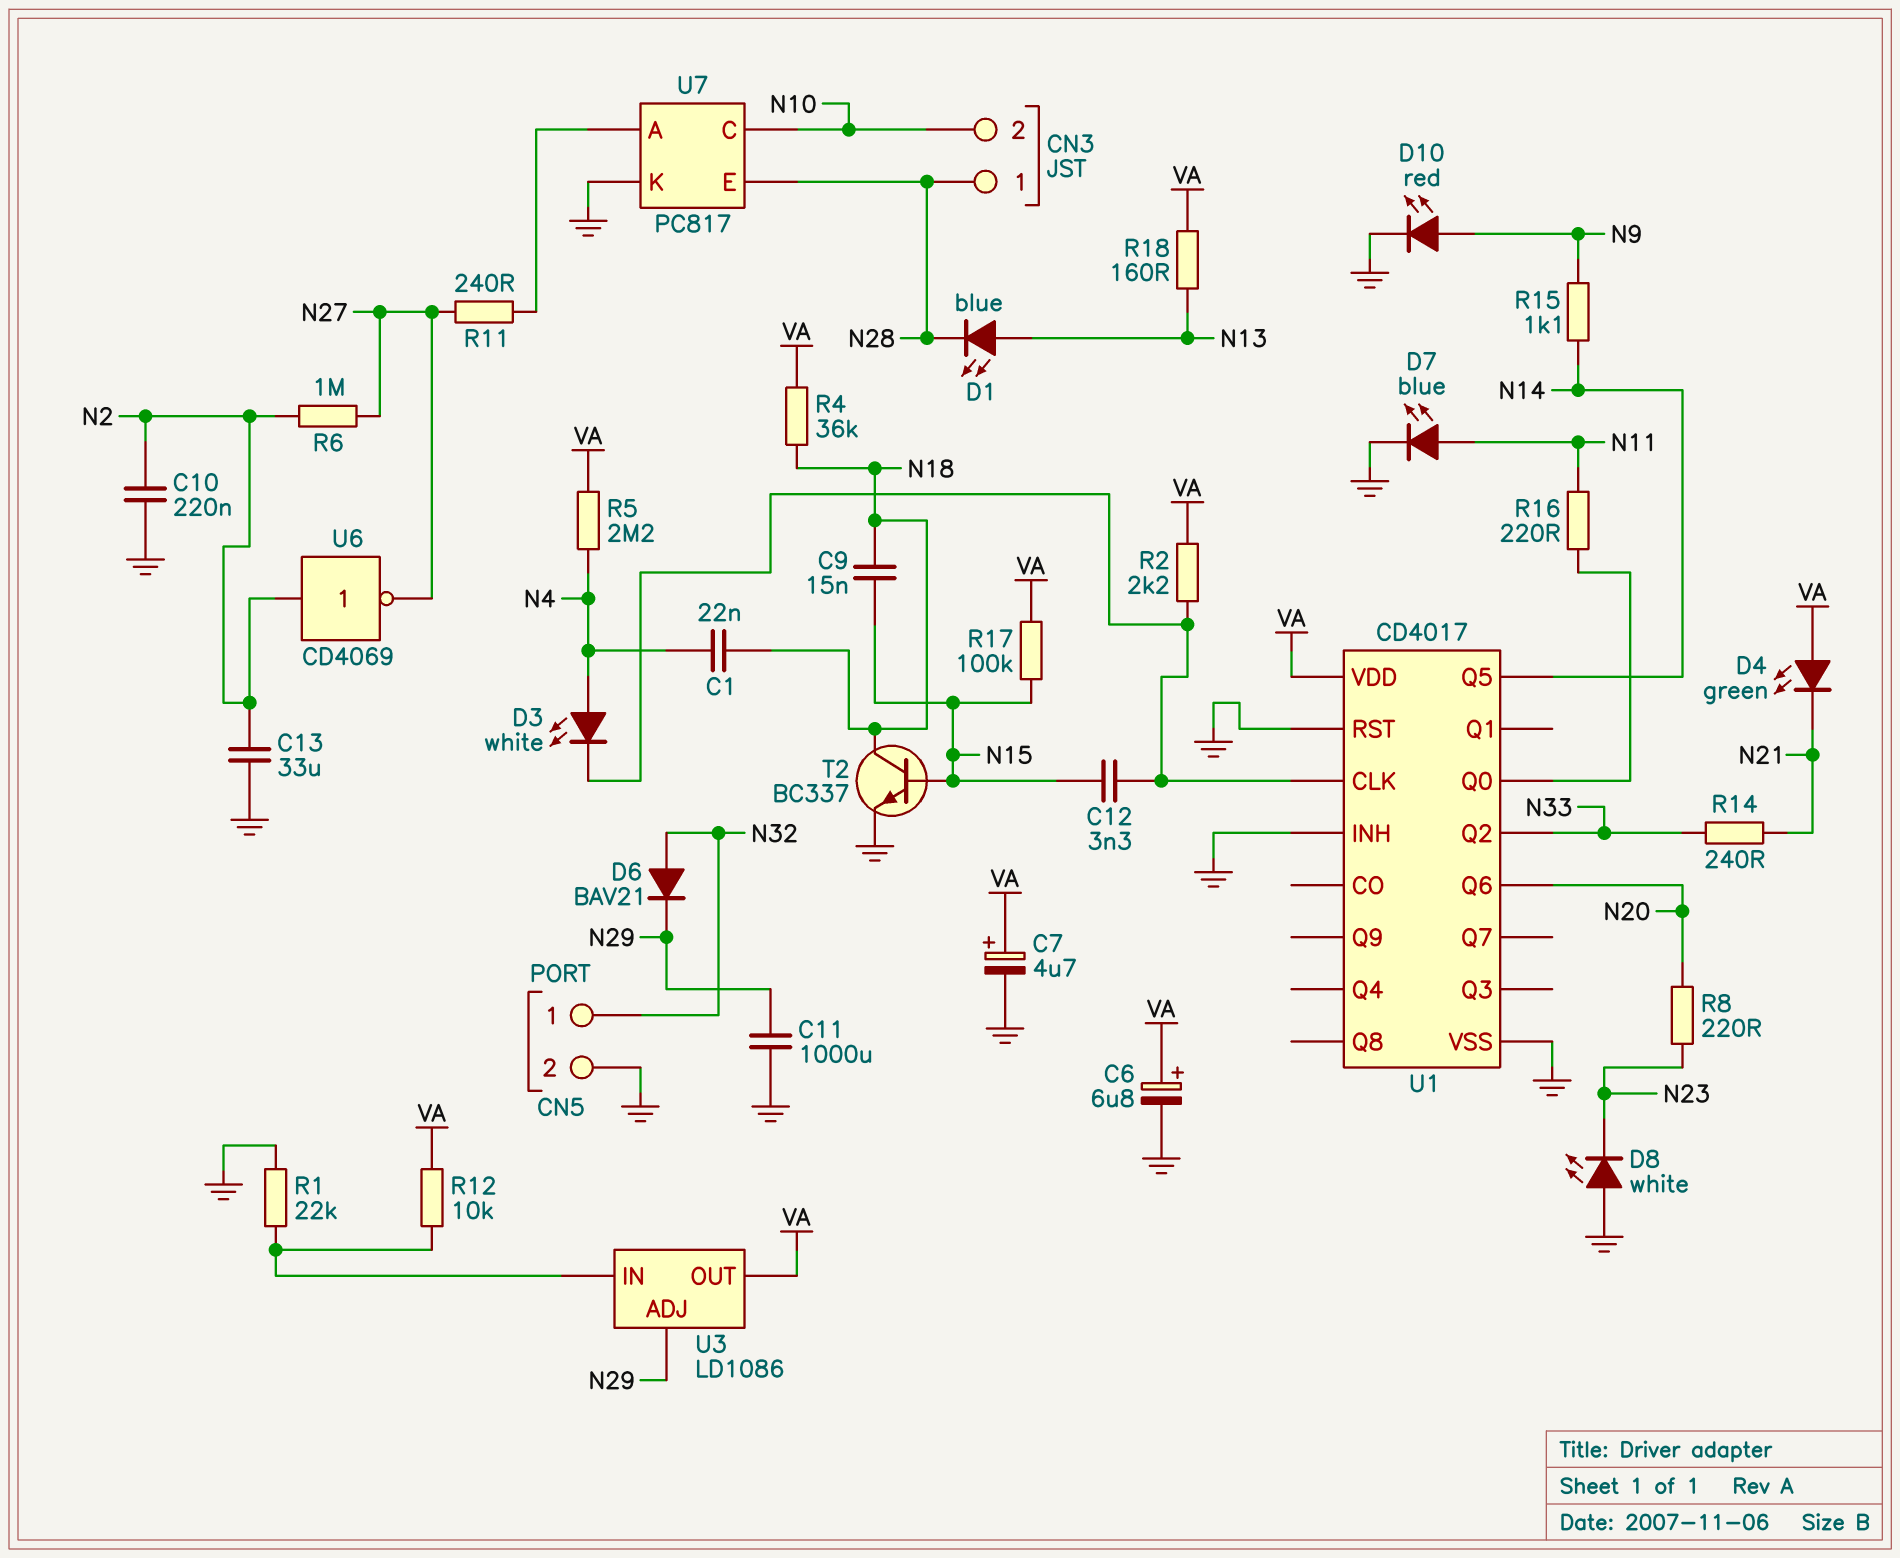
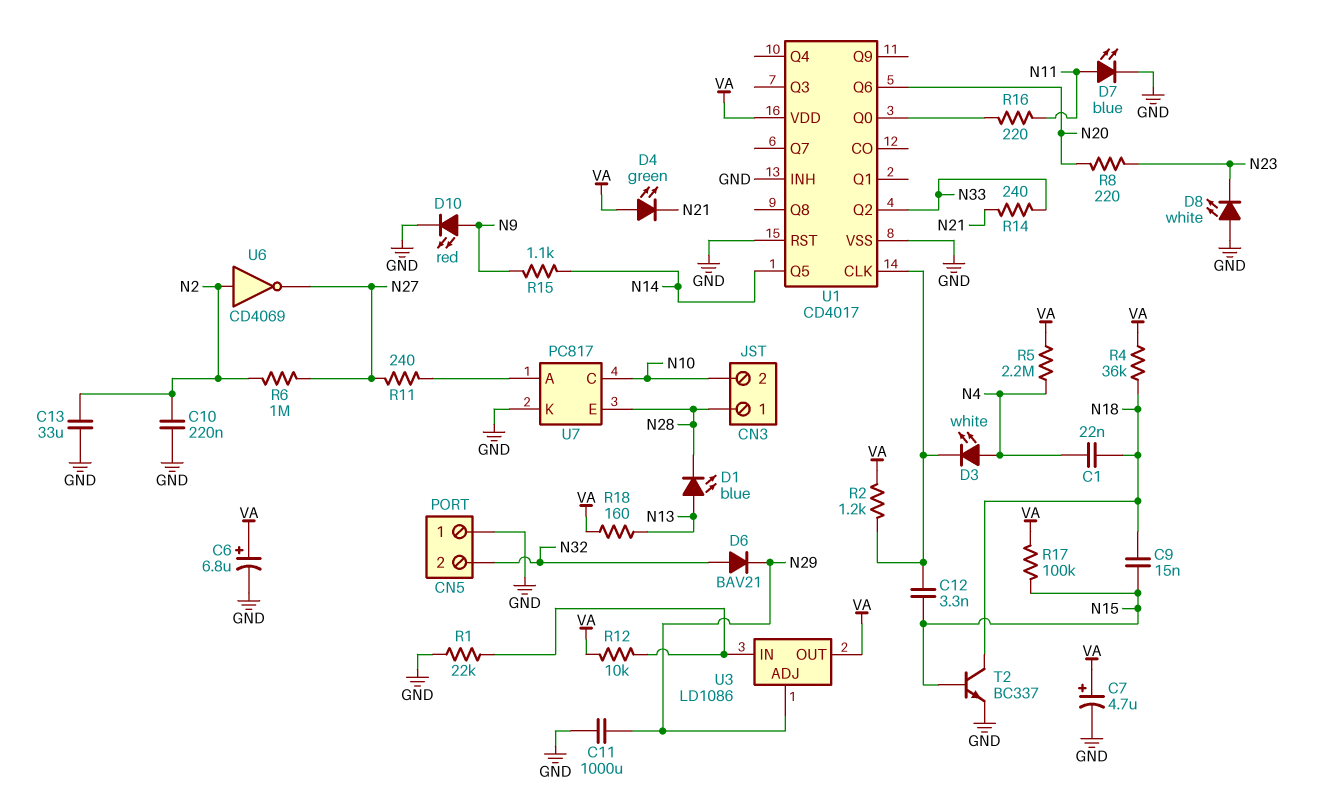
CN5 pin 1: N32 -> GND
CN5 pin 2: GND -> N32
R2: 2.2k (U1/CLK, VA) -> 1.2k (U1/CLK, VA)

